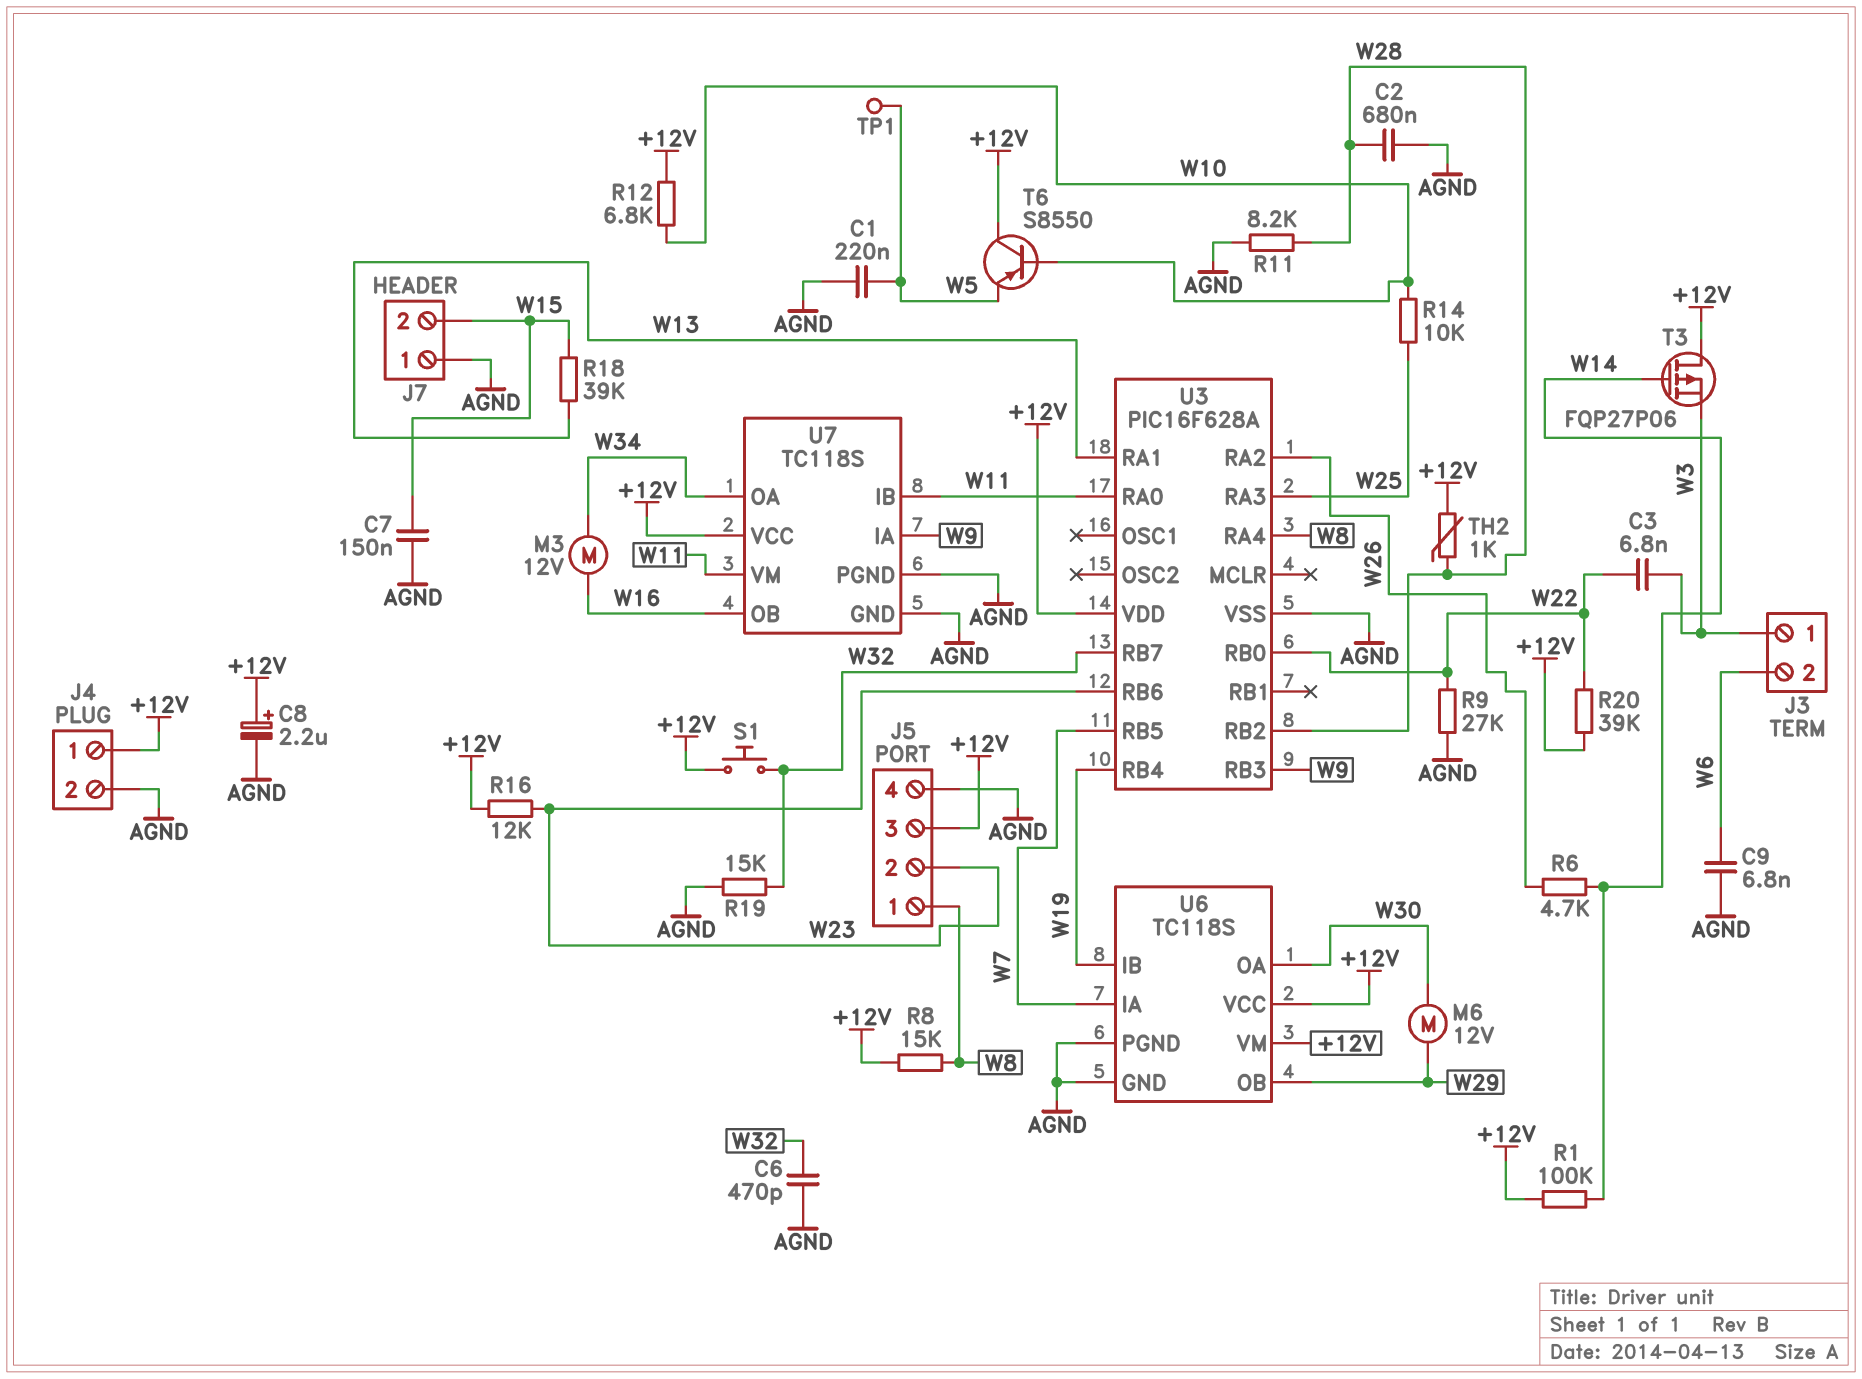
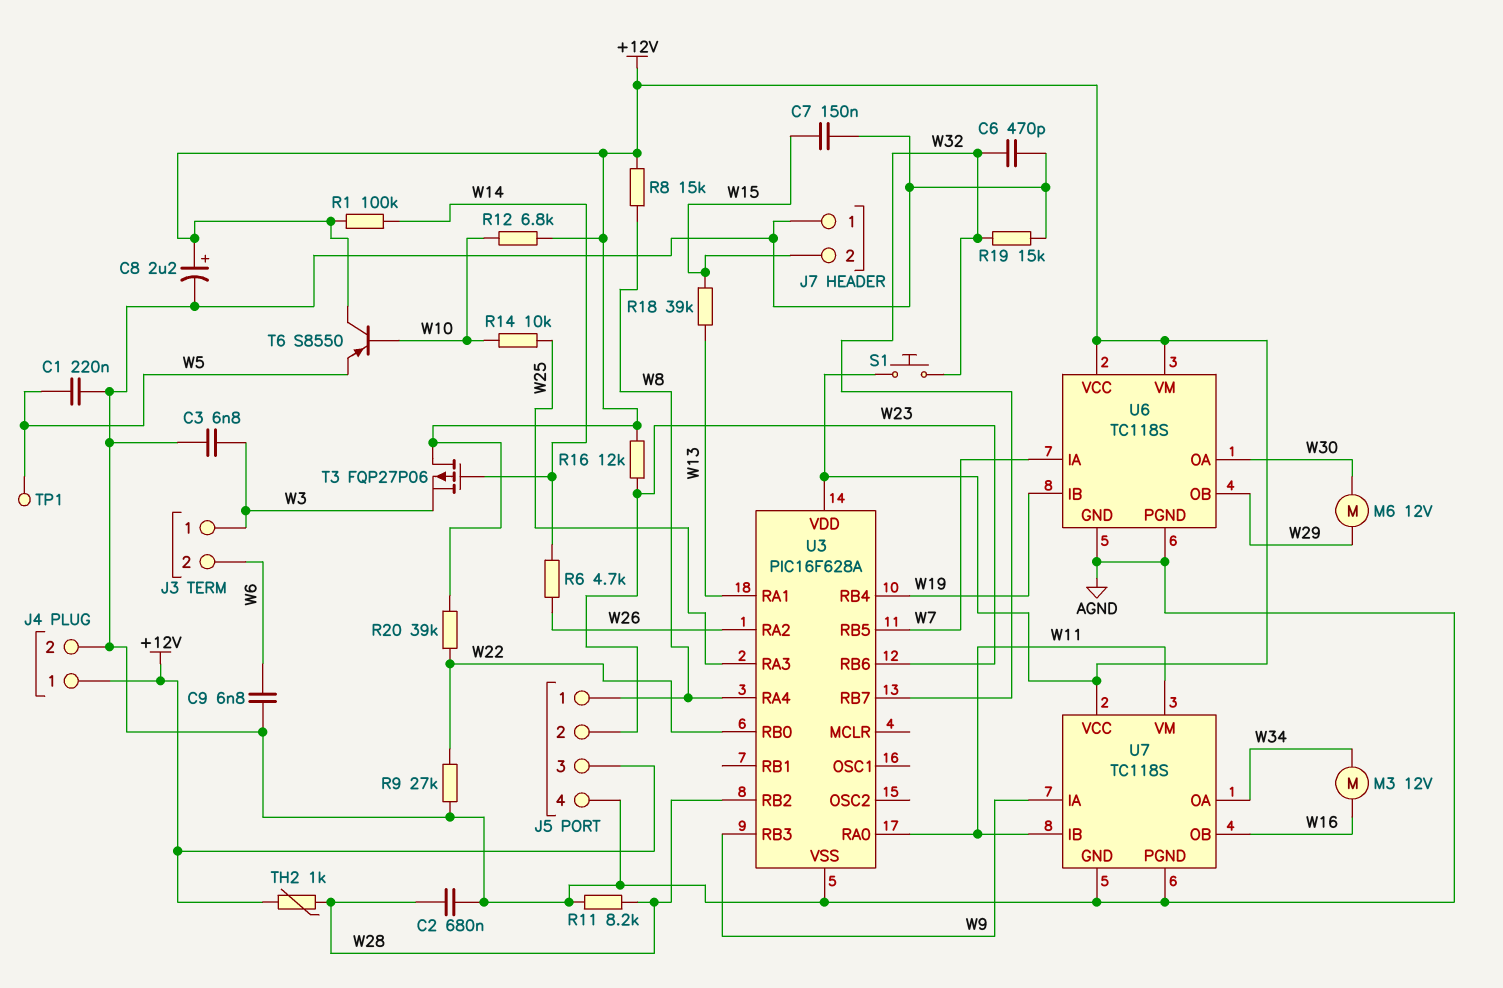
C3: 6.8nF (W3, W22) -> 6.8nF (AGND, W3)

